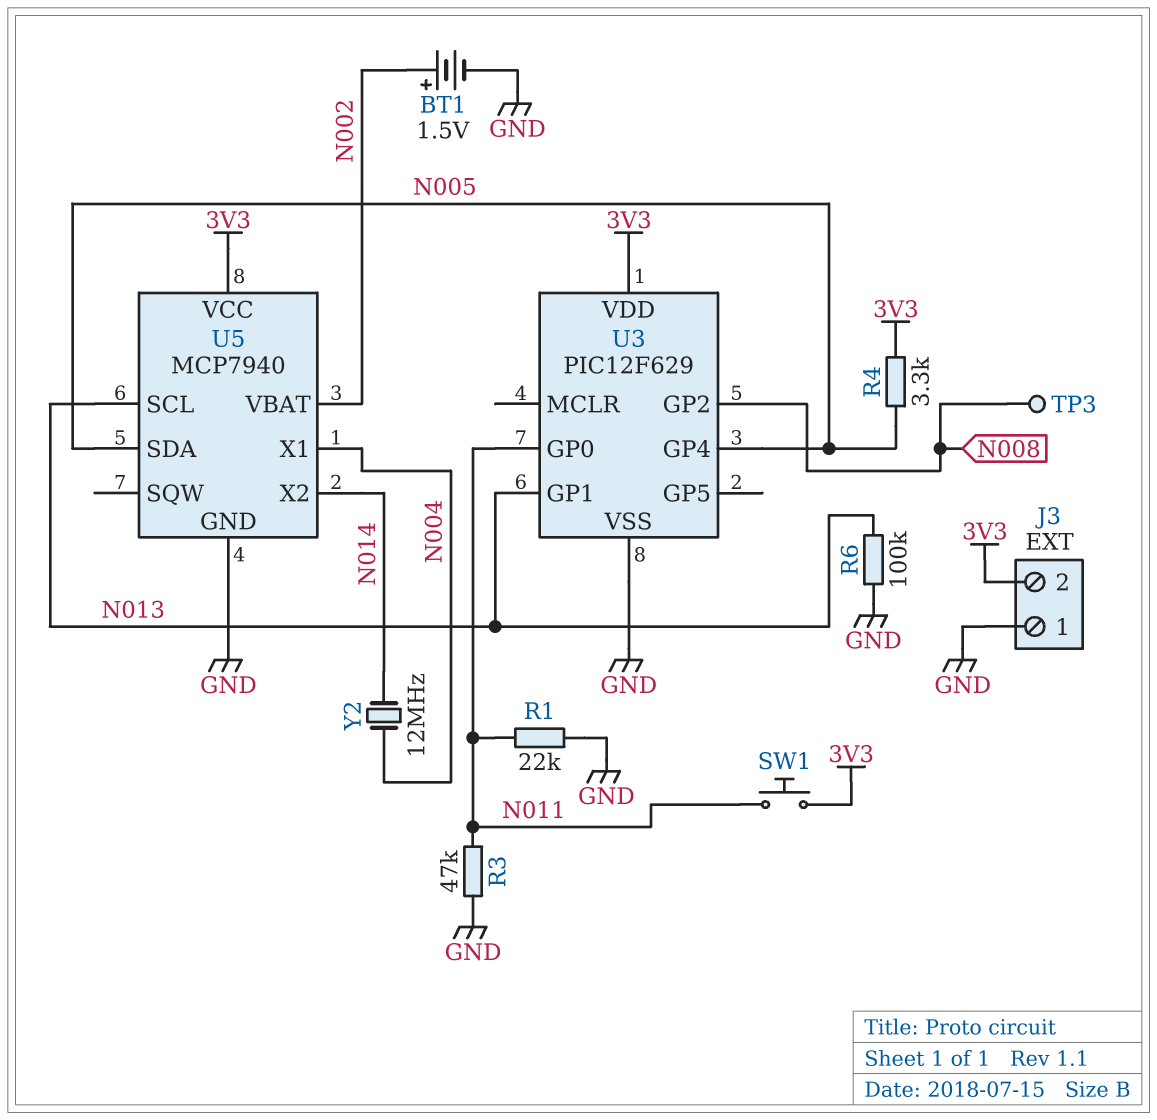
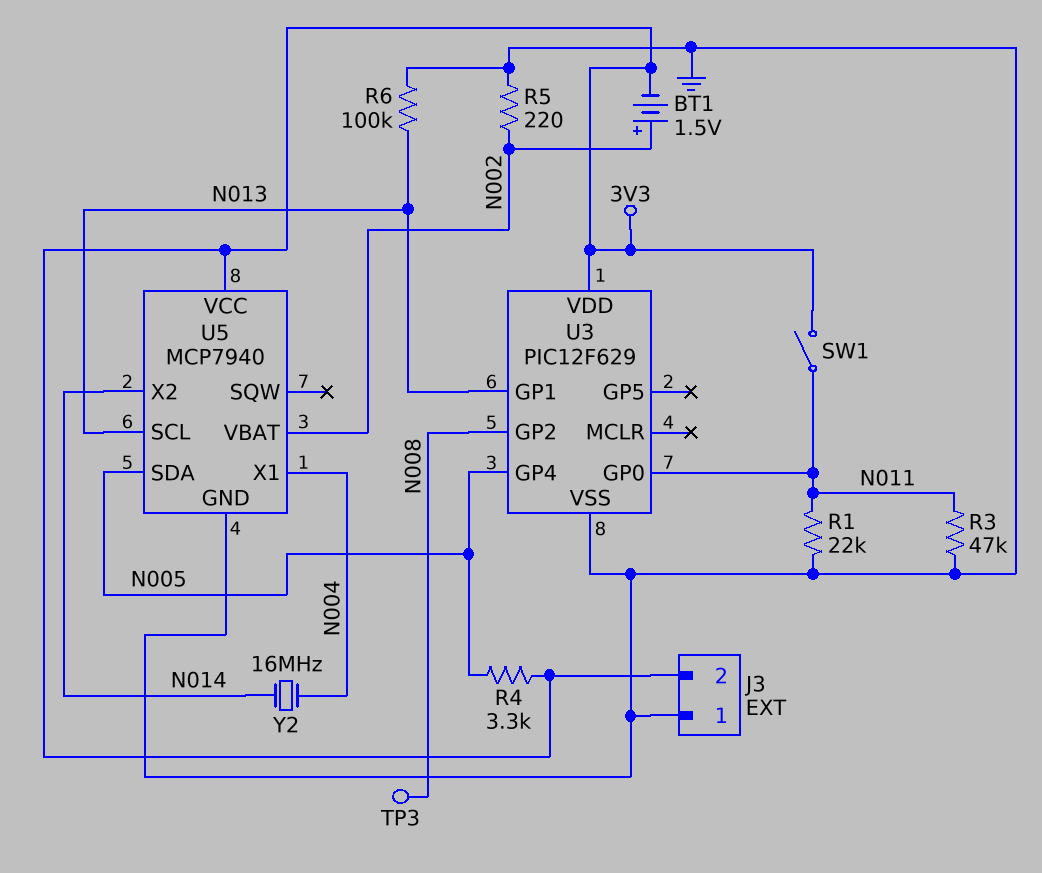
BT1: 1.5V (plus N002, minus GND) -> 1.5V (plus N002, minus 3V3)
R5: none -> 220 (GND, N002)
SW1: button (3V3, N011) -> switch (3V3, N011)
Y2: 12MHz (N004, N014) -> 16MHz (N004, N014)

